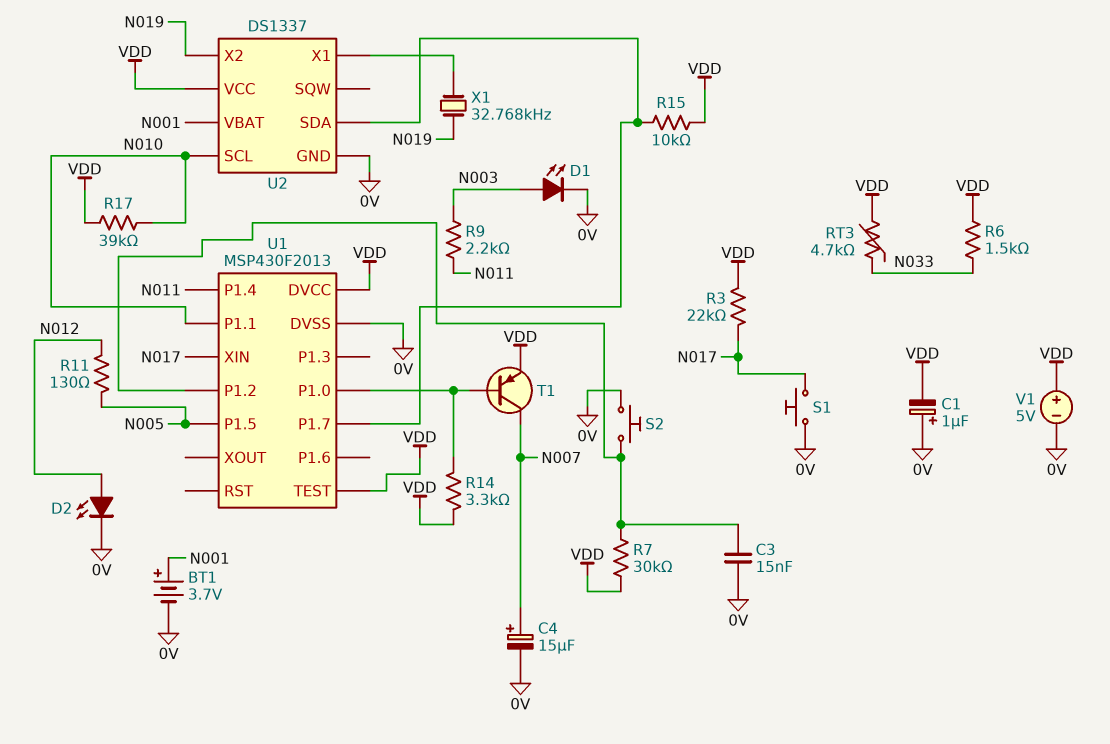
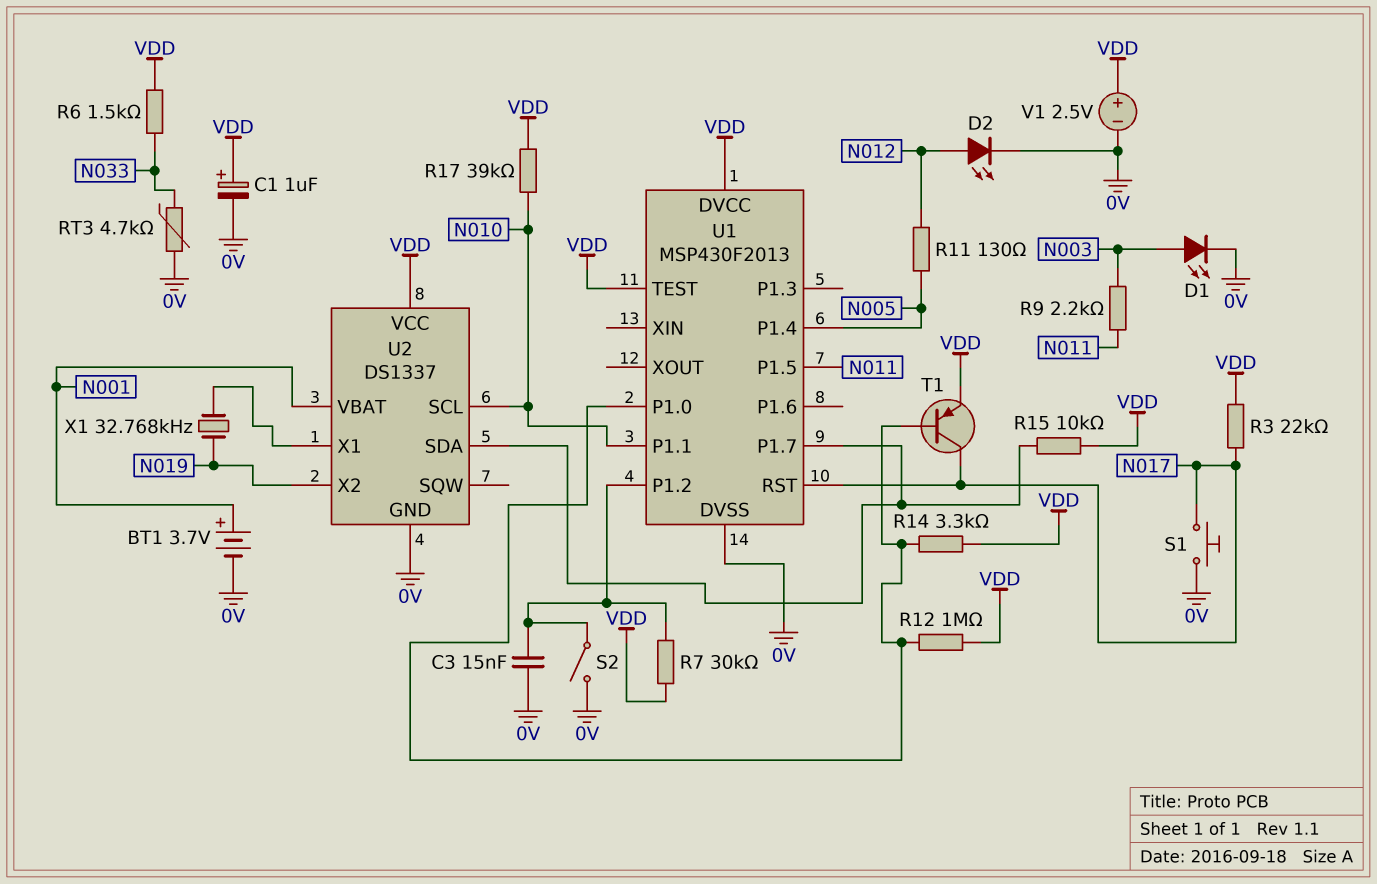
C1: 1uF (plus 0V, minus VDD) -> 1uF (plus VDD, minus 0V)
C4: 15uF (plus N007, minus 0V) -> none
R12: none -> 1M (U1/P1.0, VDD)
RT3: 4.7k (N033, VDD) -> 4.7k (0V, N033)
S2: button (0V, U1/P1.2) -> switch (0V, U1/P1.2)
T1: PNP (B U1/P1.0, C N007, E VDD) -> PNP (B U1/P1.0, C N017, E VDD)
U1 pin P1.4: N011 -> N005
U1 pin P1.5: N005 -> N011
U1 pin RST: none -> N017
U1 pin XIN: N017 -> none
V1: 5V (plus VDD, minus 0V) -> 2.5V (plus VDD, minus 0V)

